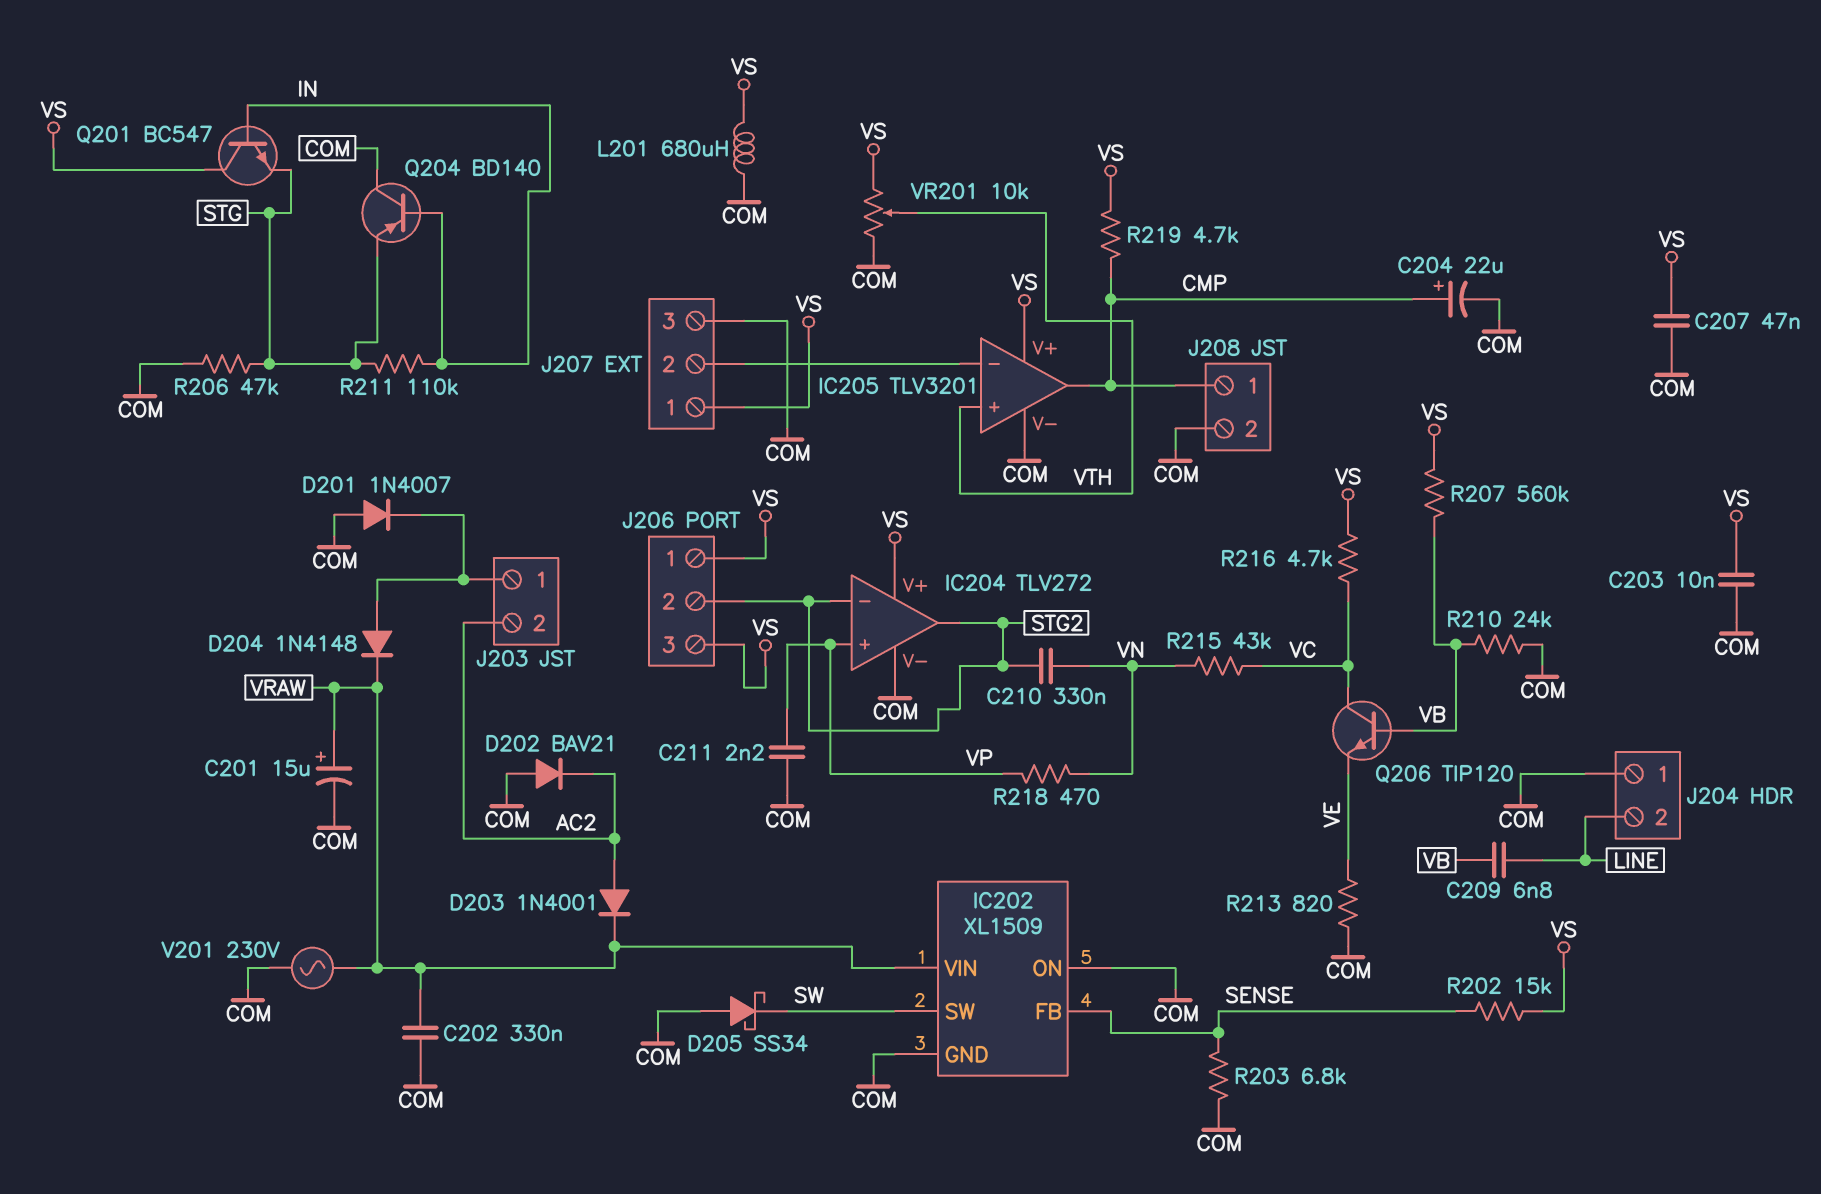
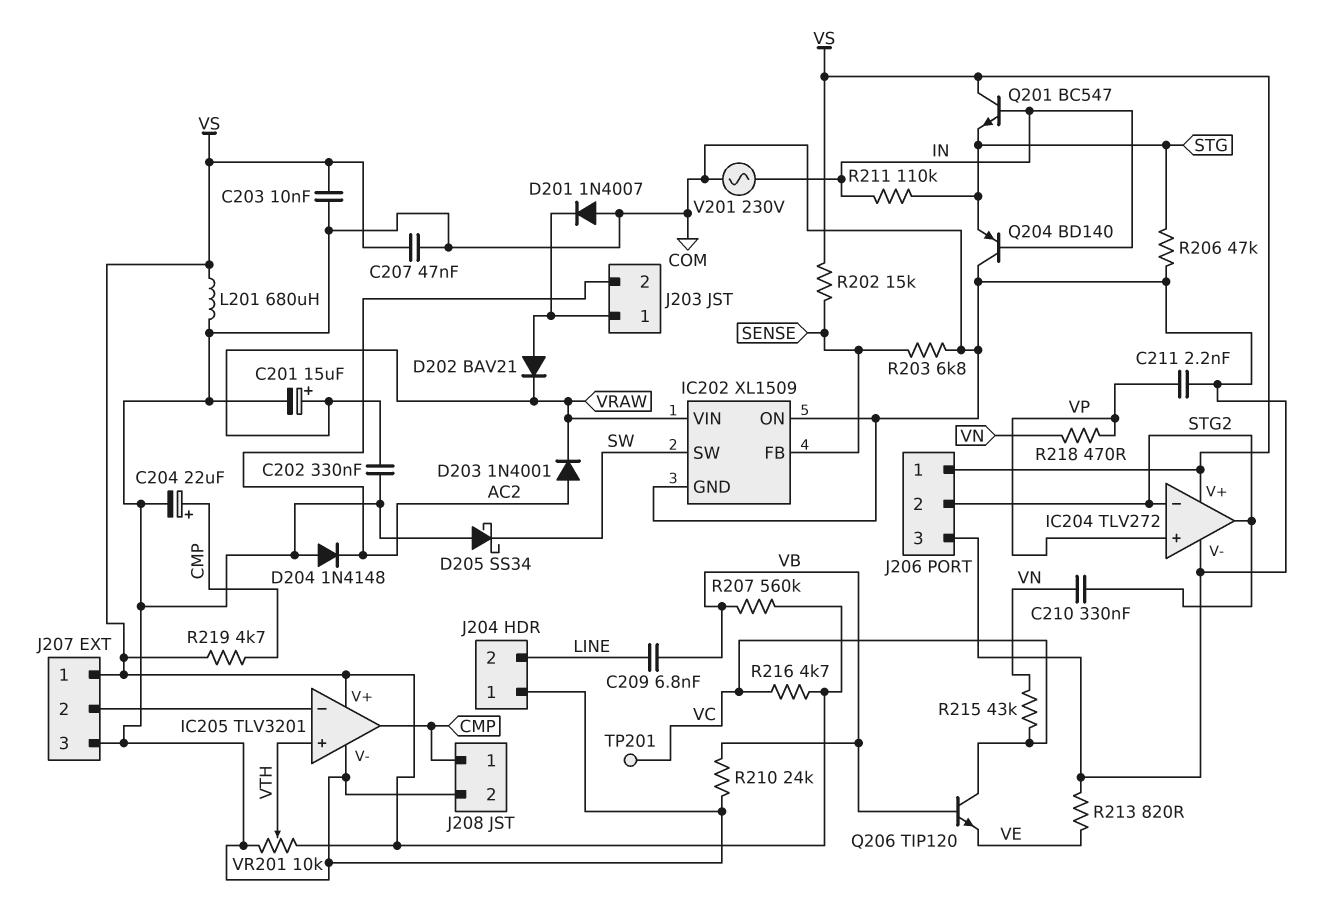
D202: diode BAV21 (A COM, K AC2) -> diode BAV21 (A J203/1, K VRAW)
D204: diode 1N4148 (A J203/1, K VRAW) -> diode 1N4148 (A COM, K AC2)
J206 pin 3: VS -> COM
TP201: none -> test point (VC)
V201: AC 230V (COM, VRAW) -> AC 230V (COM, IN)

